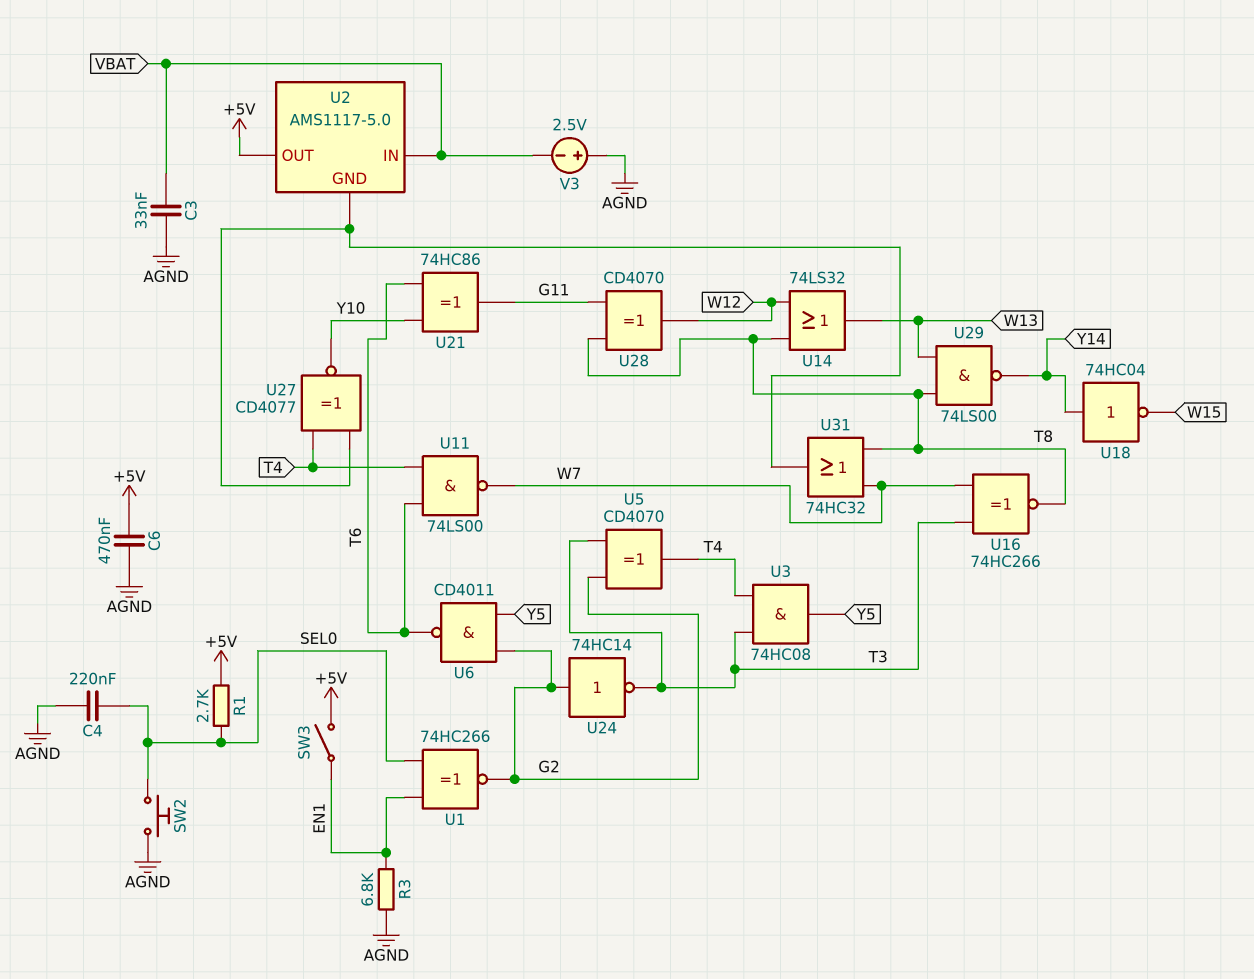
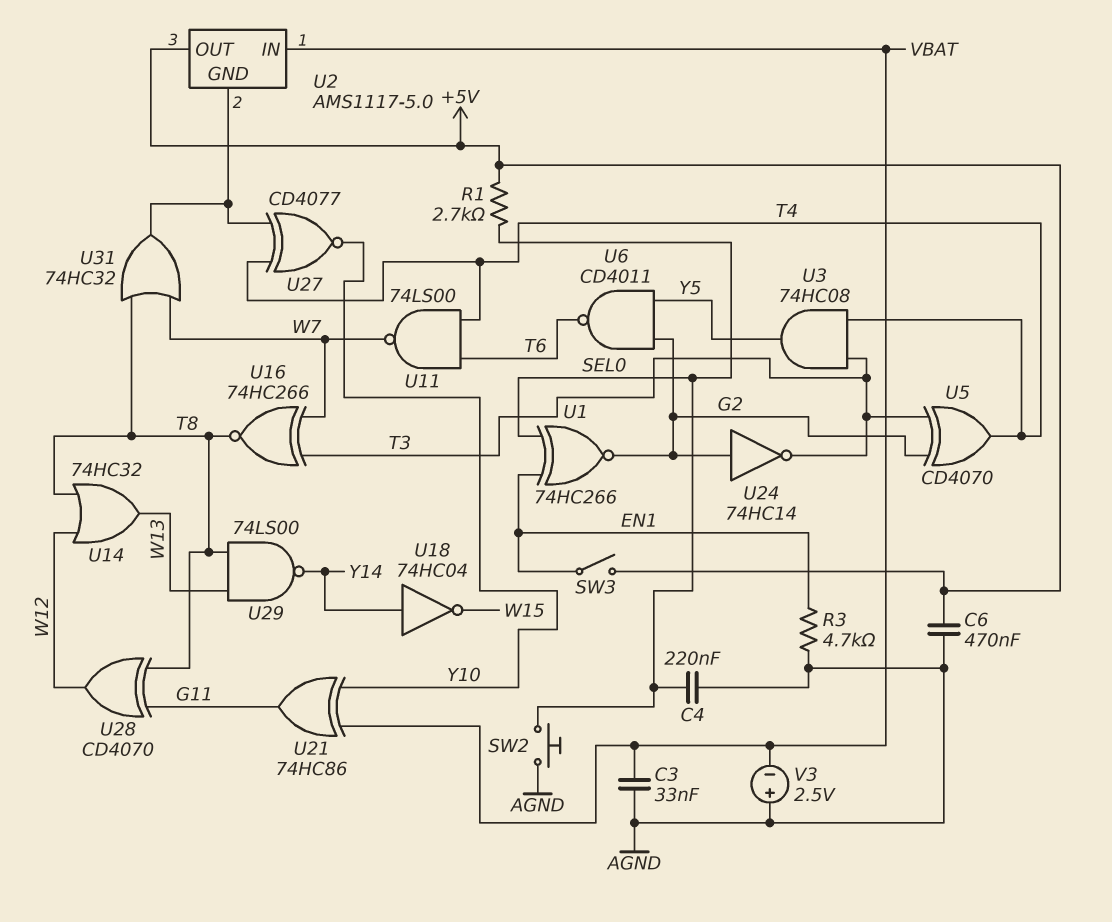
R3: 6.8k (AGND, EN1) -> 4.7k (AGND, EN1)
U14: OR 74LS32 (in T8, in W12, out W13) -> OR 74HC32 (in T8, in W12, out W13)
U21: XOR 74HC86 (in T6, in Y10, out G11) -> XOR 74HC86 (in VBAT, in Y10, out G11)

